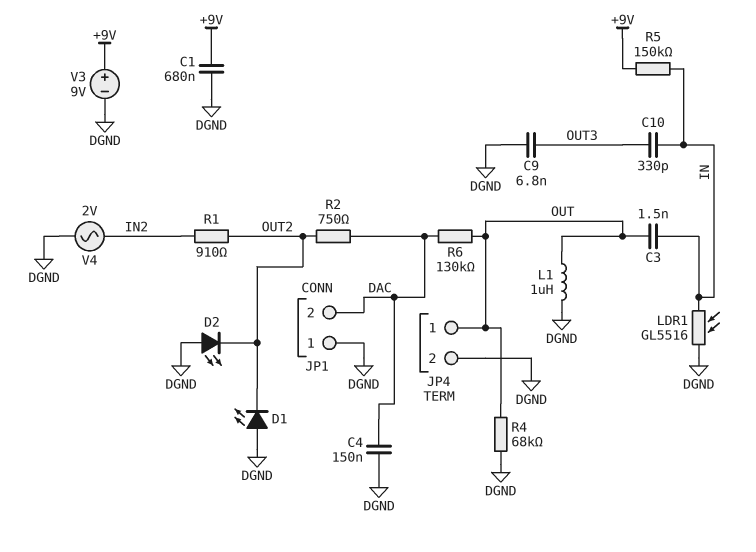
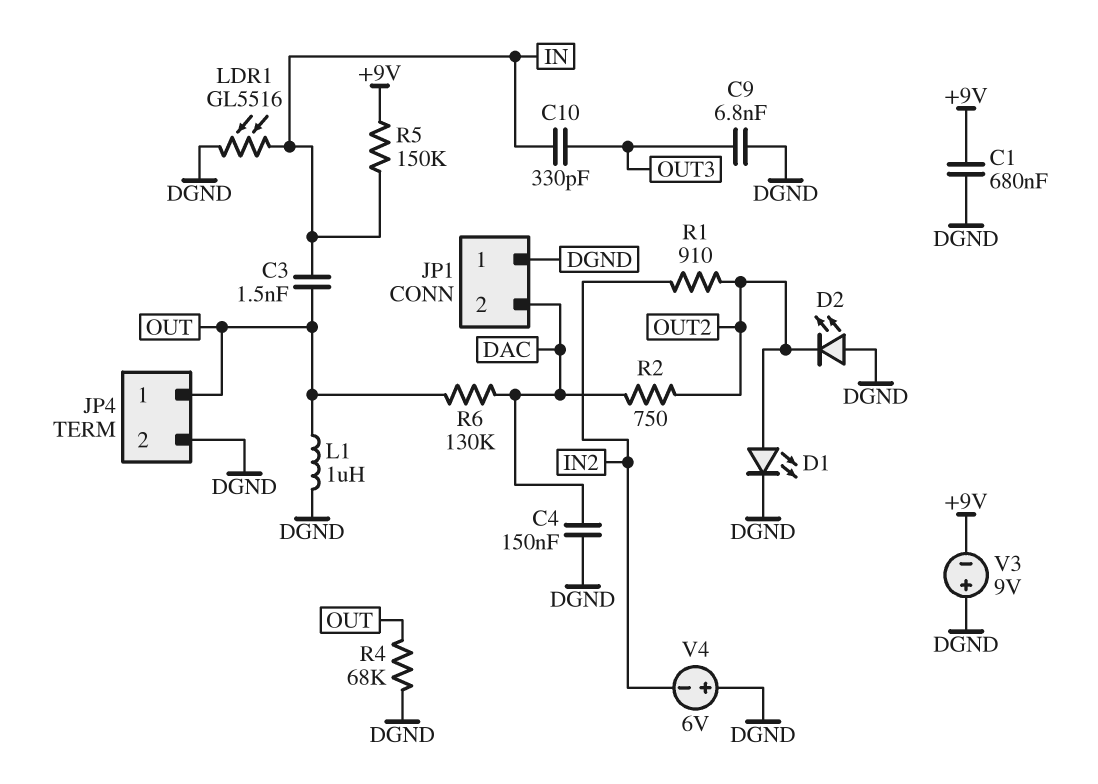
D1: LED (A DGND, K OUT2) -> LED (A OUT2, K DGND)
V3: 9V (plus +9V, minus DGND) -> 9V (plus DGND, minus +9V)
V4: AC 2V (DGND, IN2) -> 6V (plus DGND, minus IN2)

